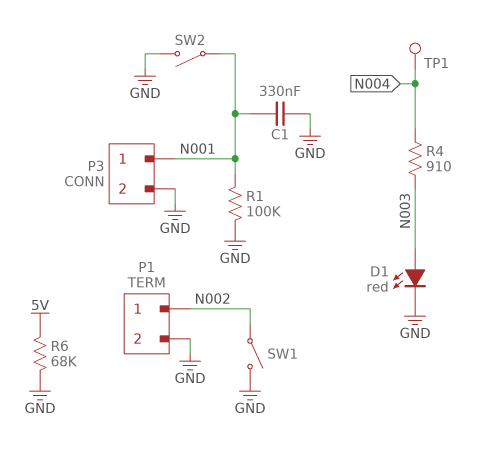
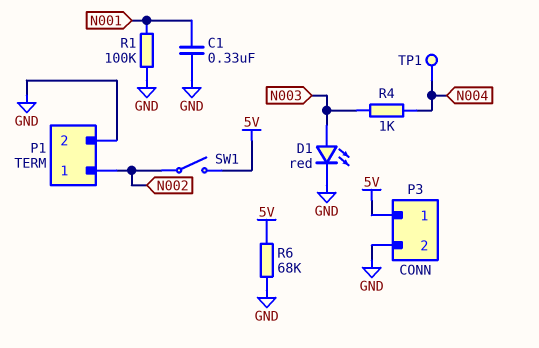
P3 pin 1: N001 -> 5V
R4: 910 (N003, N004) -> 1k (N003, N004)
SW1: switch (GND, N002) -> switch (5V, N002)
SW2: switch (GND, N001) -> none

